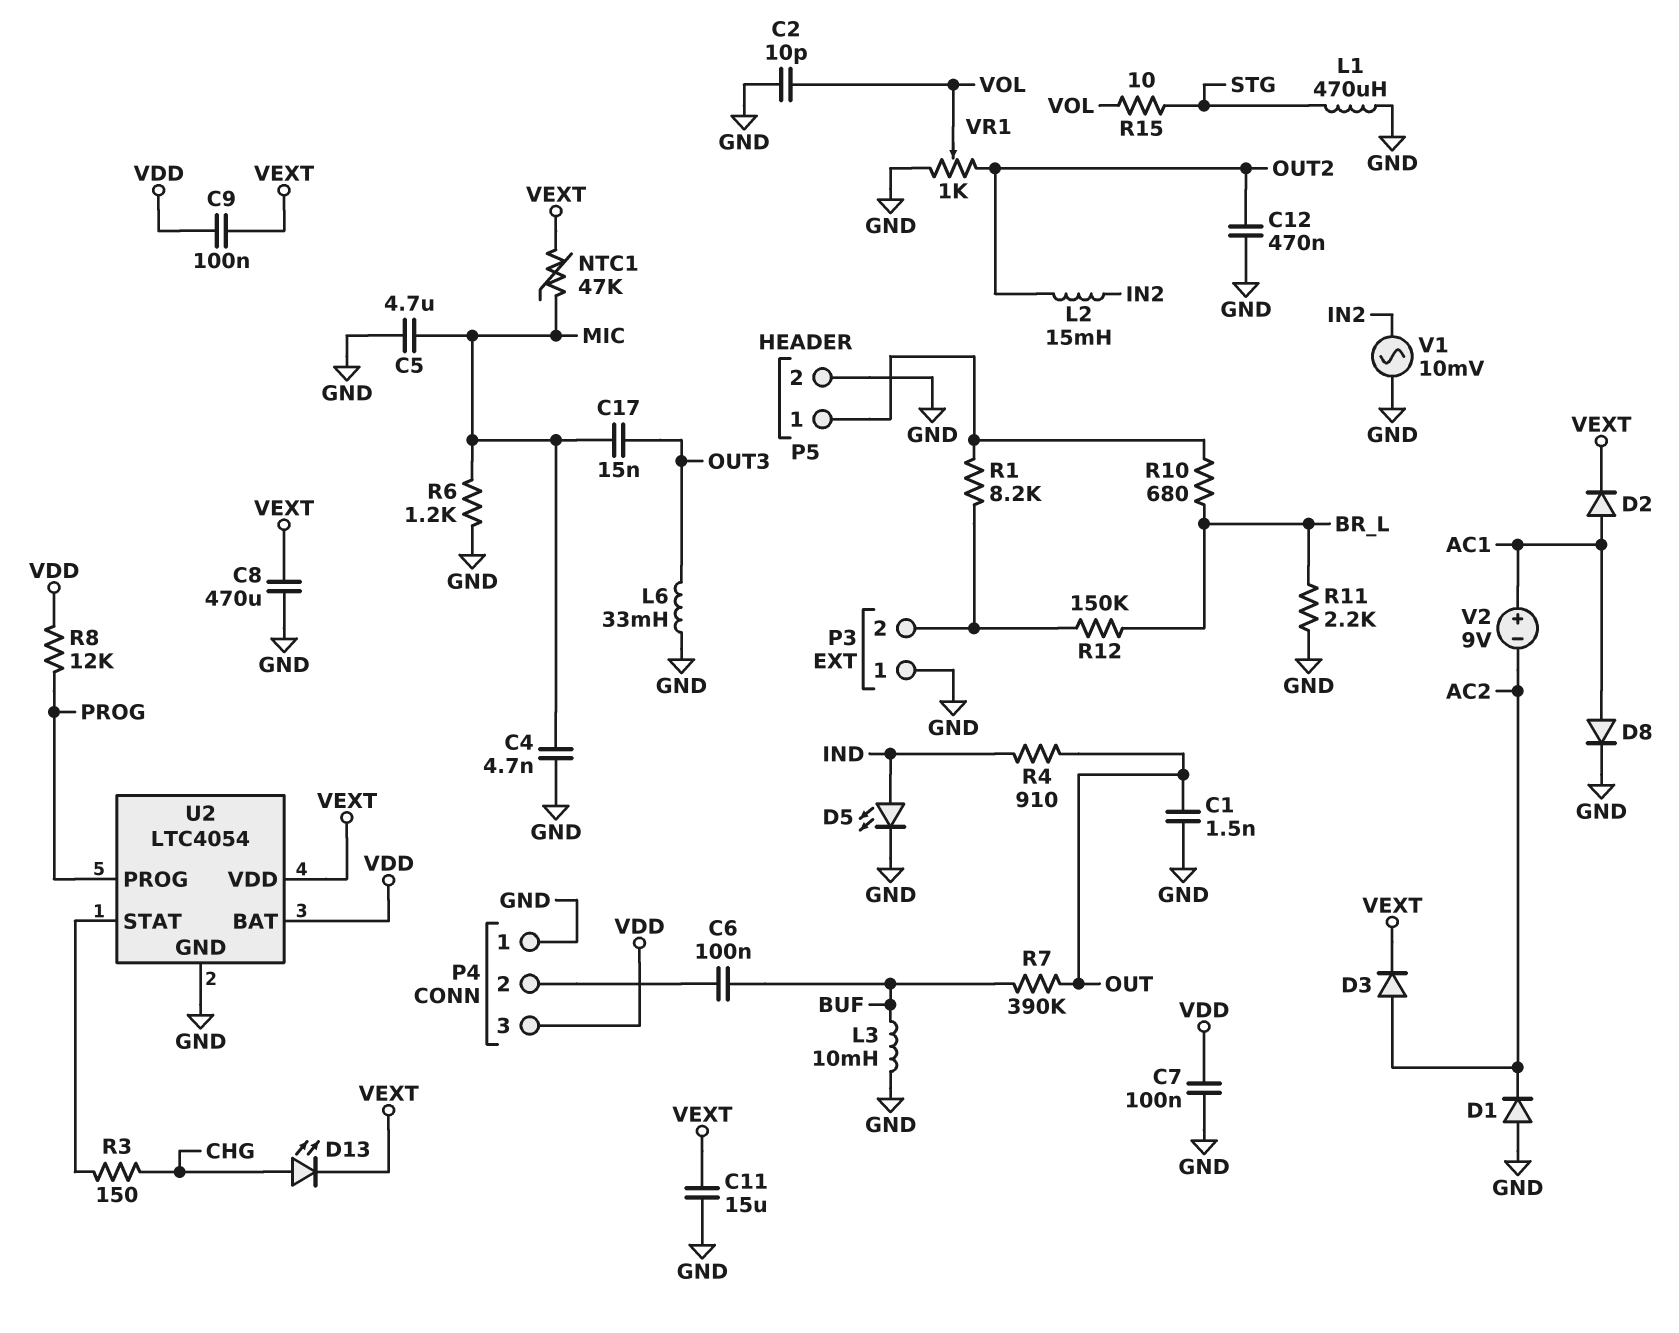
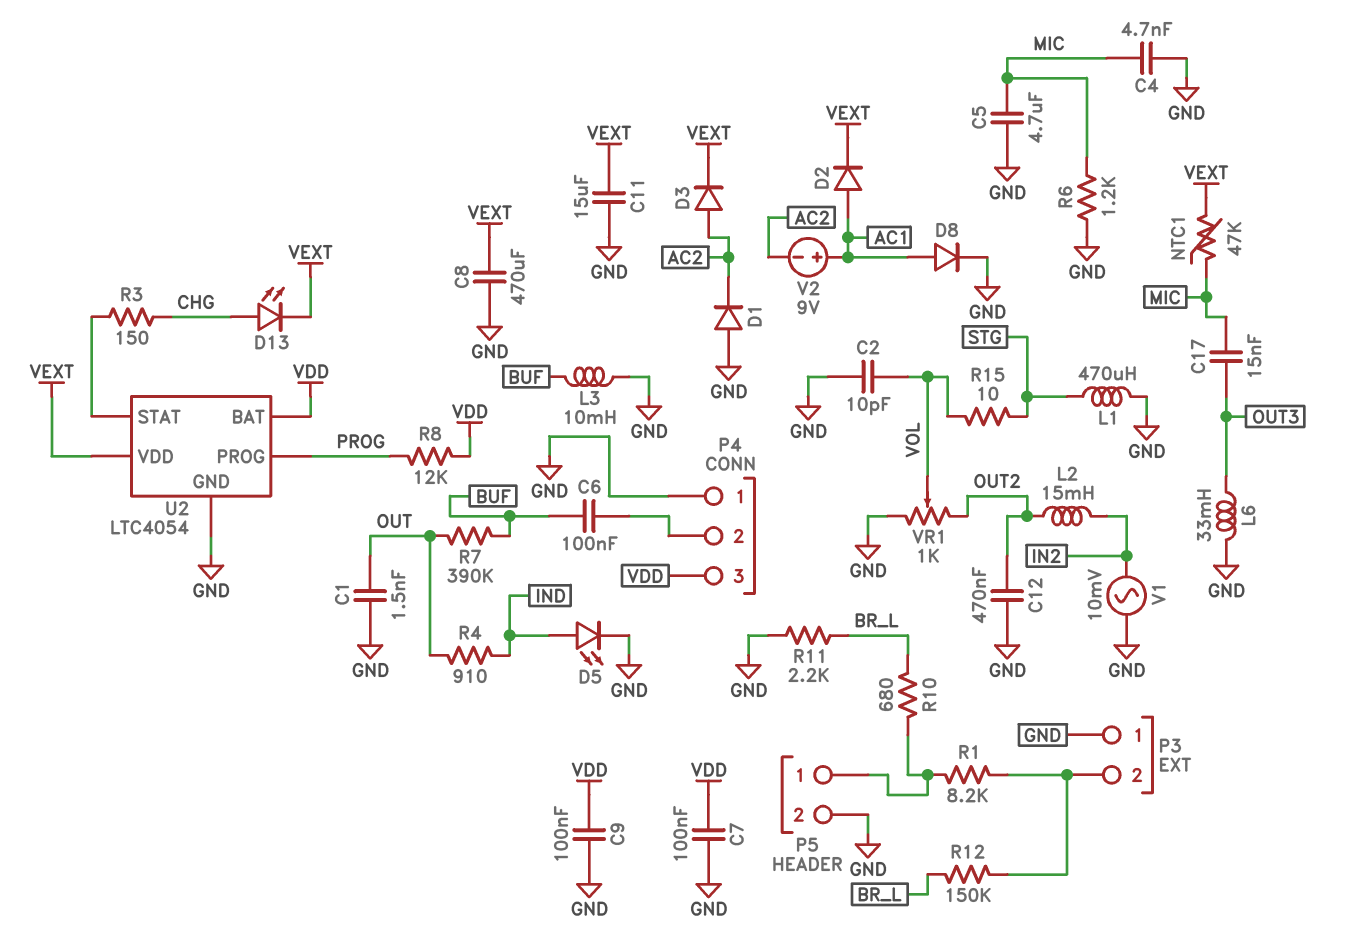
C9: 100nF (VDD, VEXT) -> 100nF (GND, VDD)

